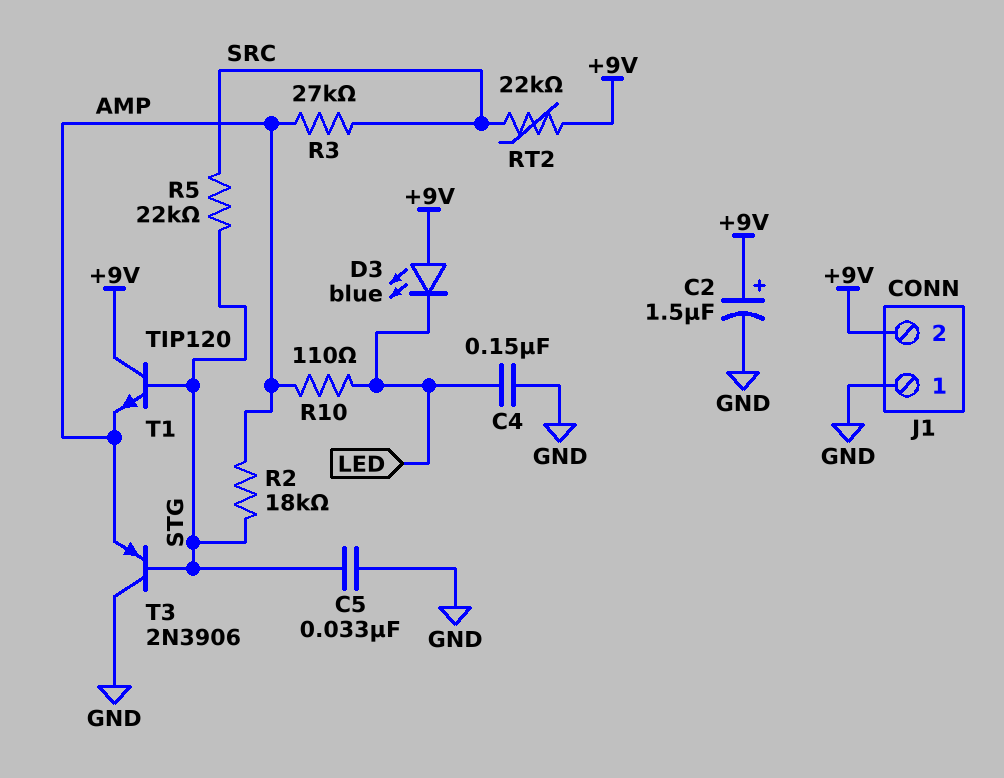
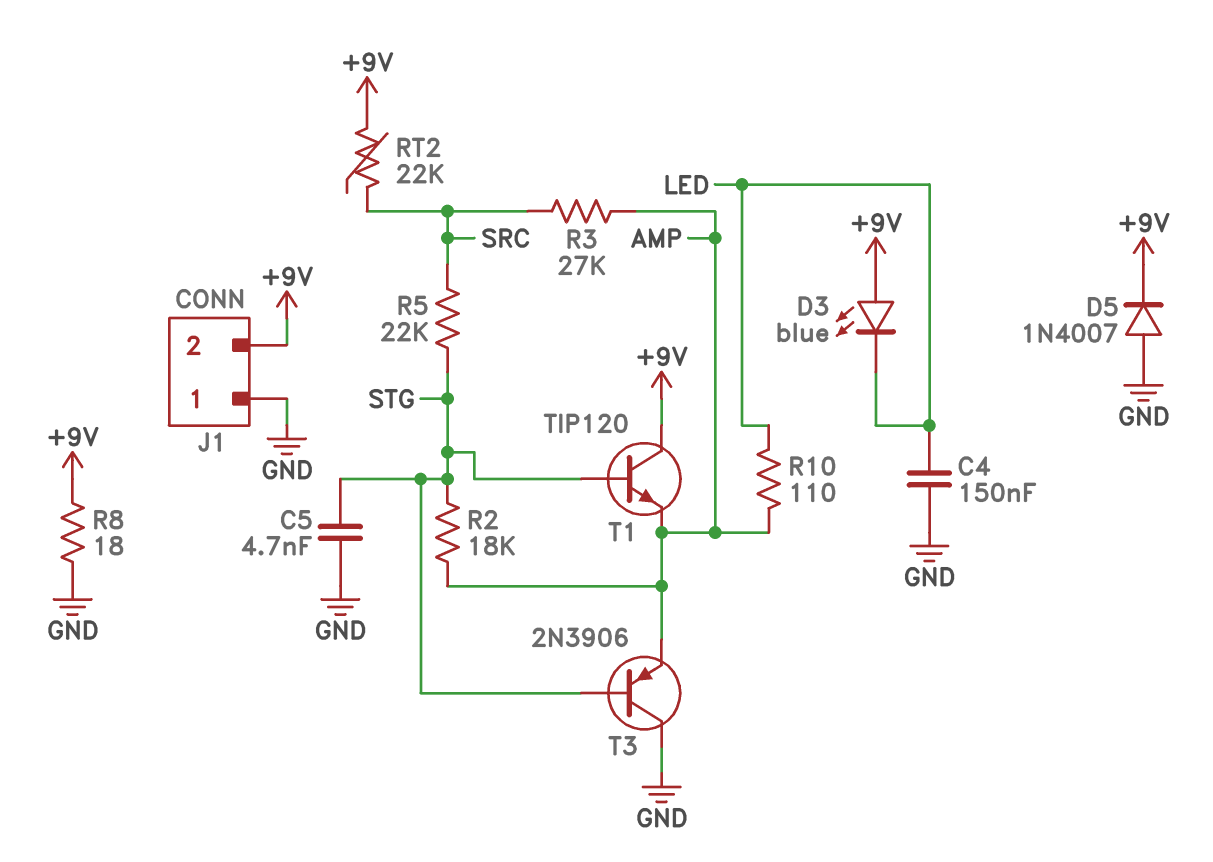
C2: 1.5uF (plus +9V, minus GND) -> none
C5: 33nF (GND, STG) -> 4.7nF (GND, STG)
D5: none -> diode 1N4007 (A GND, K +9V)
R8: none -> 18 (+9V, GND)

